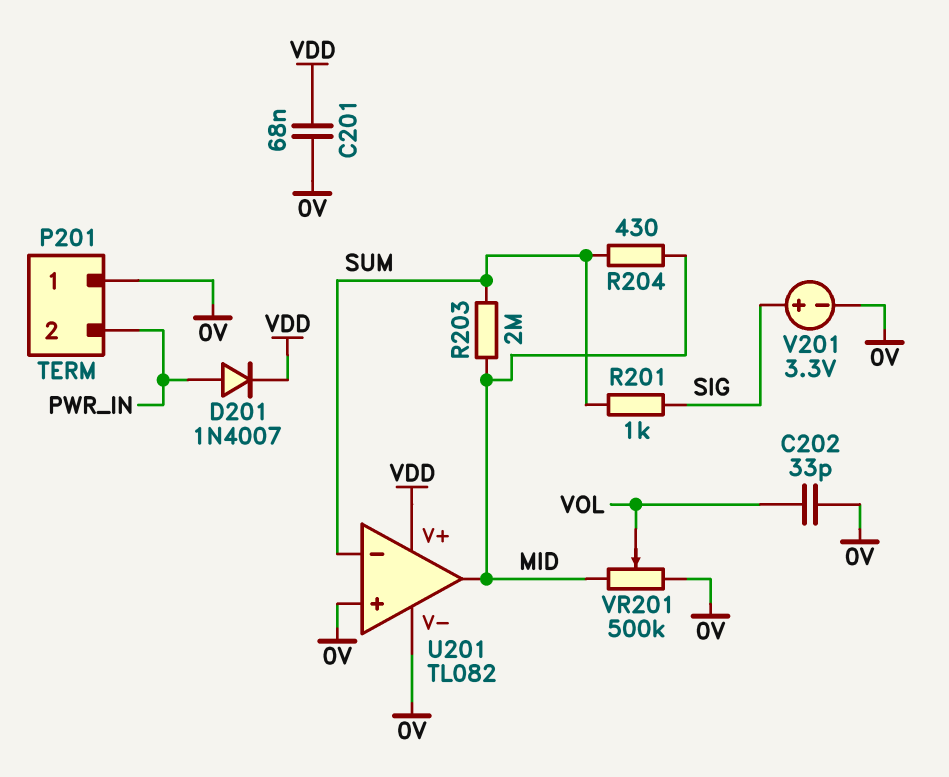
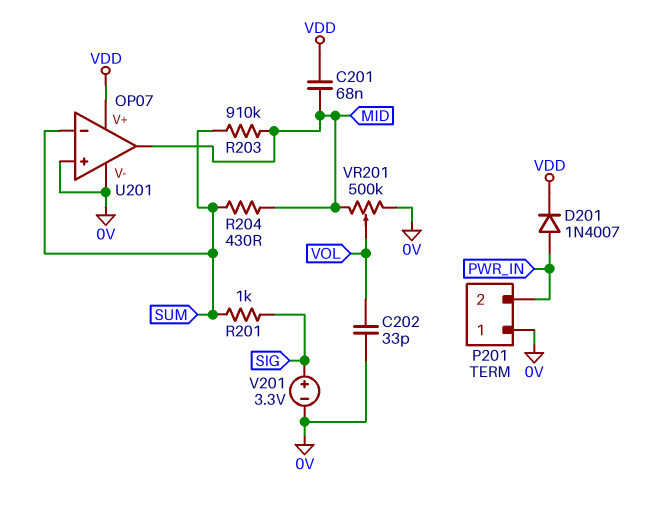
C201: 68nF (0V, VDD) -> 68nF (MID, VDD)
R203: 2M (MID, SUM) -> 910k (MID, SUM)
U201: TL082 -> OP07

